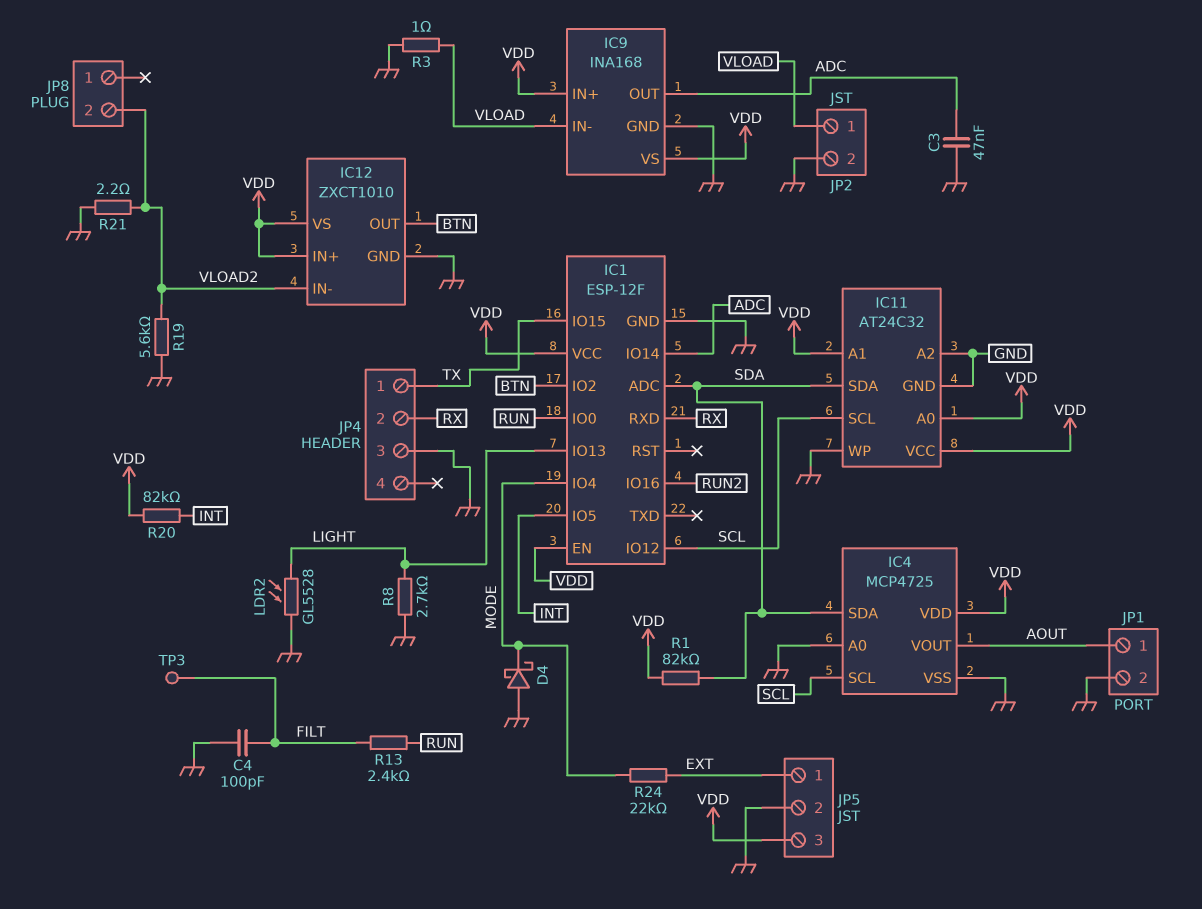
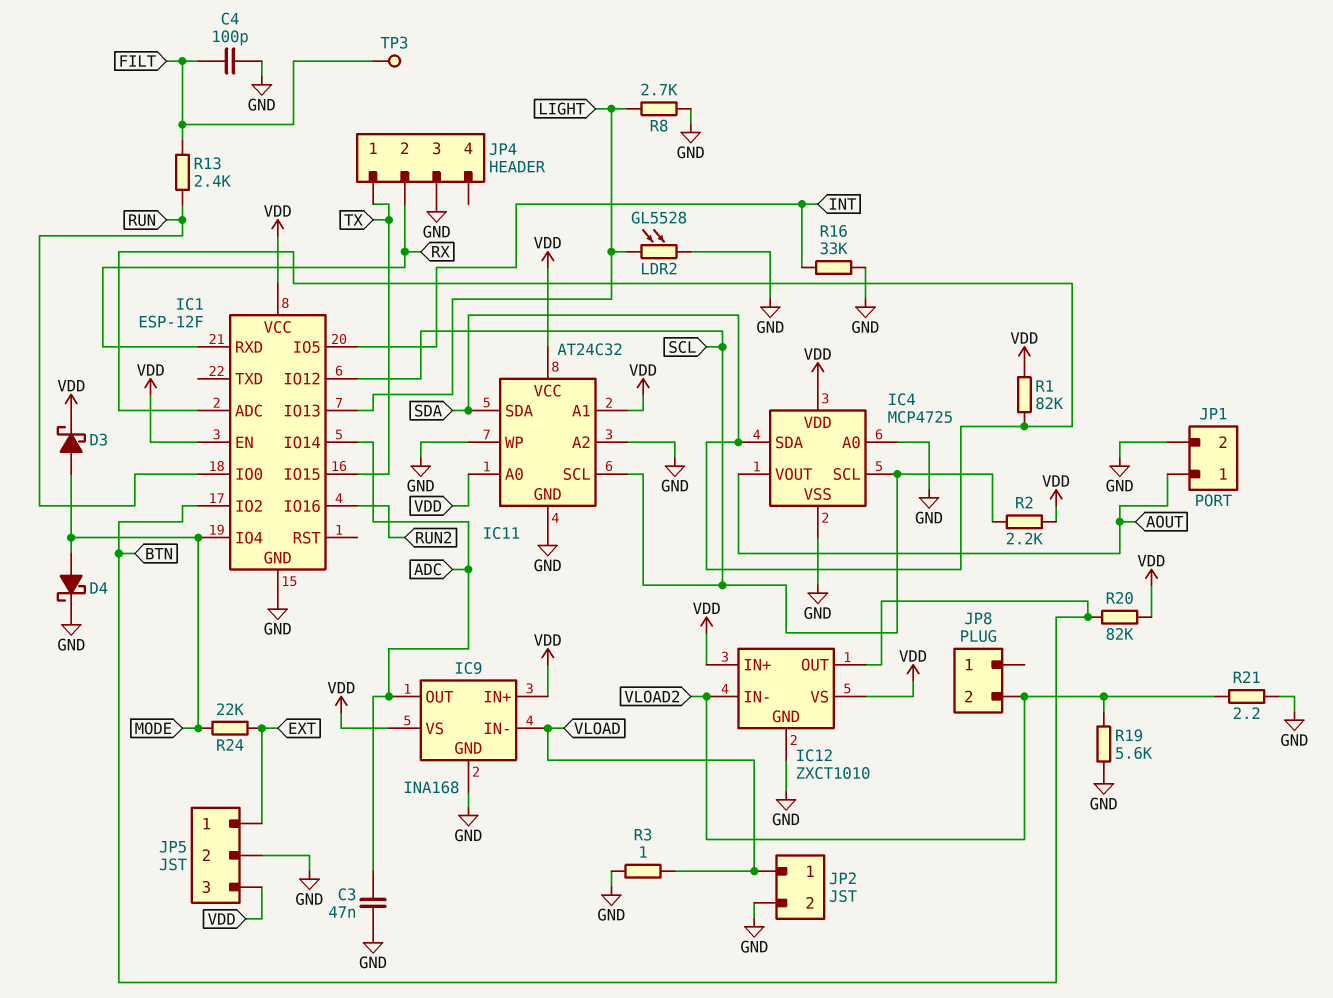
D3: none -> schottky (A MODE, K VDD)
D4: schottky (A GND, K MODE) -> schottky (A MODE, K GND)
R2: none -> 2.2k (SCL, VDD)
R16: none -> 33k (GND, INT)
R20: 82k (INT, VDD) -> 82k (BTN, VDD)

